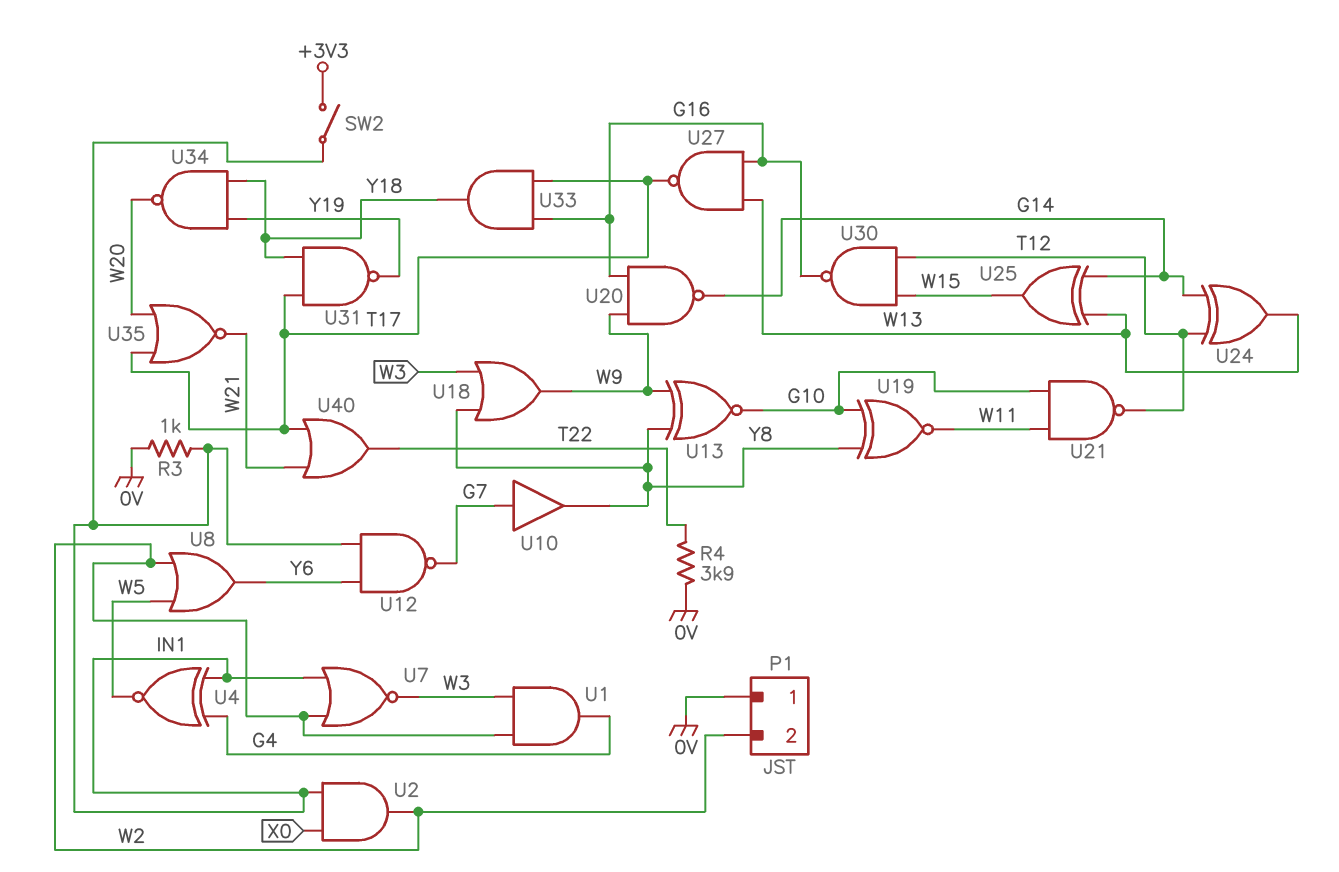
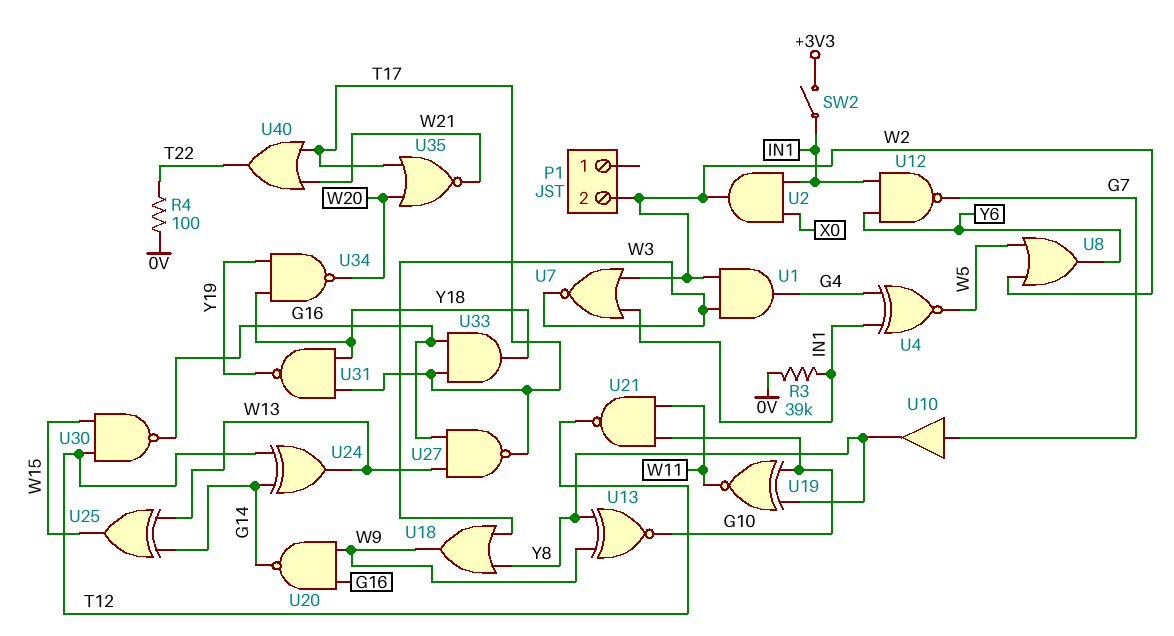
P1 pin 1: 0V -> none
R3: 1k (0V, IN1) -> 39k (0V, IN1)
R4: 3.9k (0V, T22) -> 100 (0V, T22)

